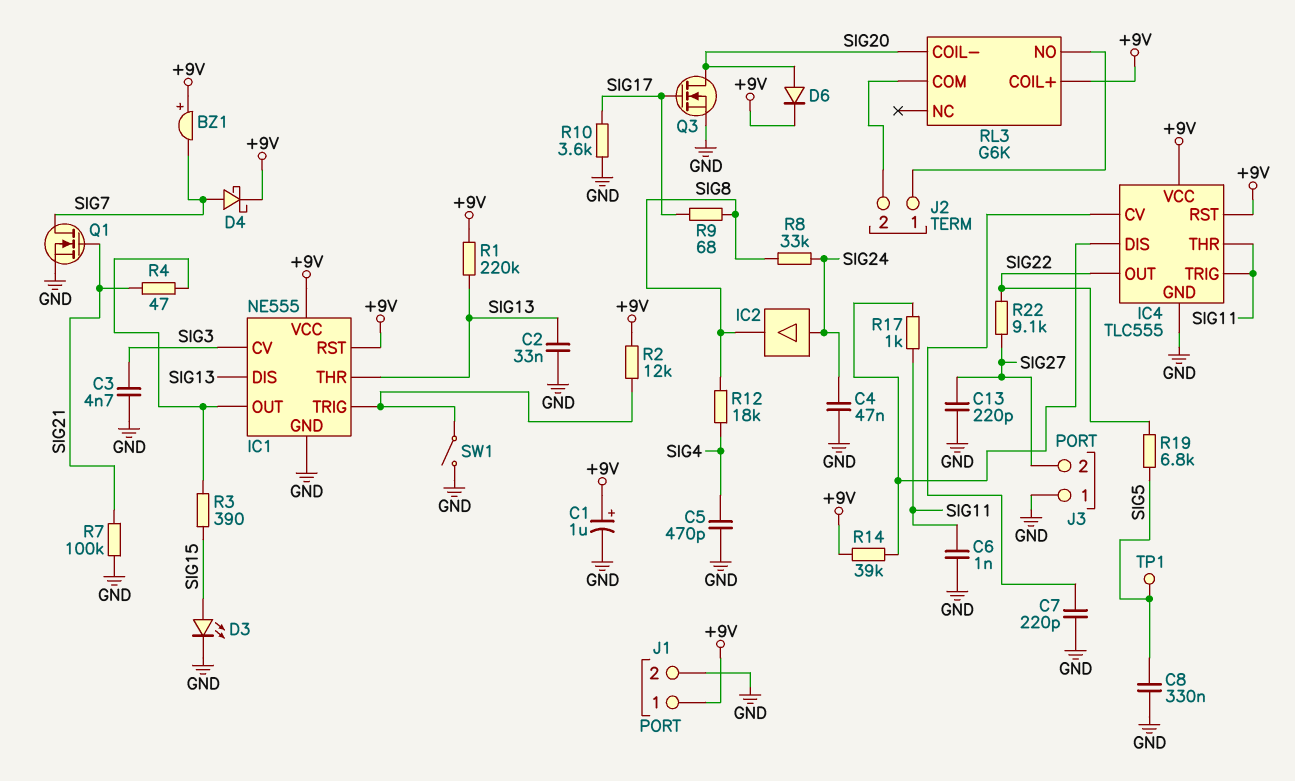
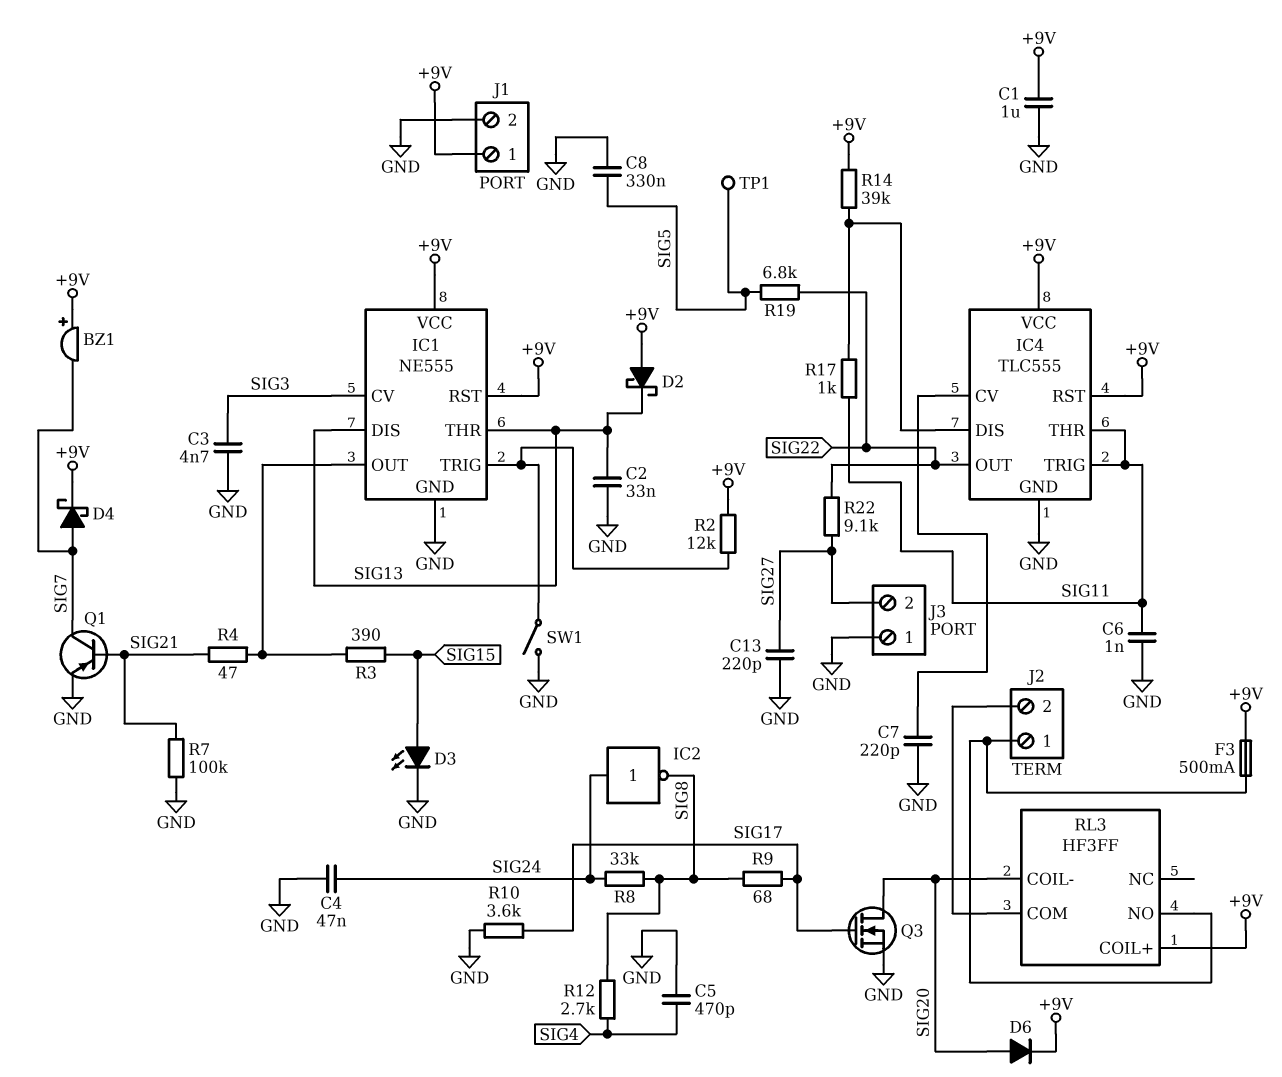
C1: 1uF (plus +9V, minus GND) -> 1uF (+9V, GND)
D2: none -> schottky (A +9V, K SIG13)
F3: none -> 500mA (+9V, J2/1)
IC2: buffer (in SIG24, out SIG8) -> NOT (in SIG24, out SIG8)
Q1: NMOS (G SIG21, D SIG7, S GND) -> PNP (B SIG21, C SIG7, E GND)
R1: 220k (+9V, SIG13) -> none
R12: 18k (SIG4, SIG8) -> 2.7k (SIG4, SIG8)
RL3: G6K -> HF3FF

